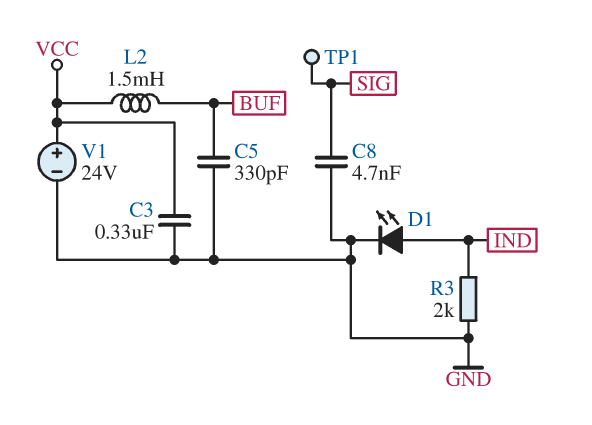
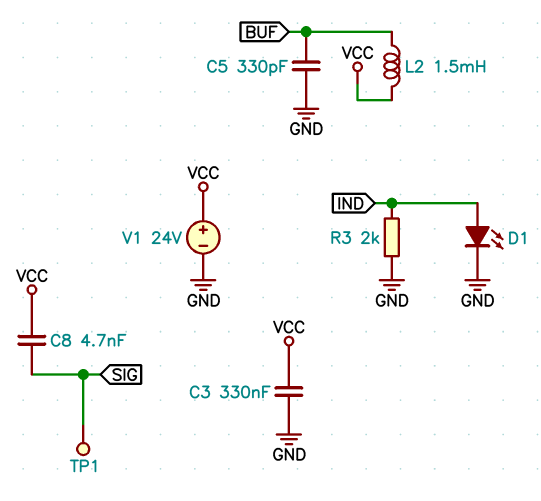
C8: 4.7nF (GND, SIG) -> 4.7nF (SIG, VCC)

